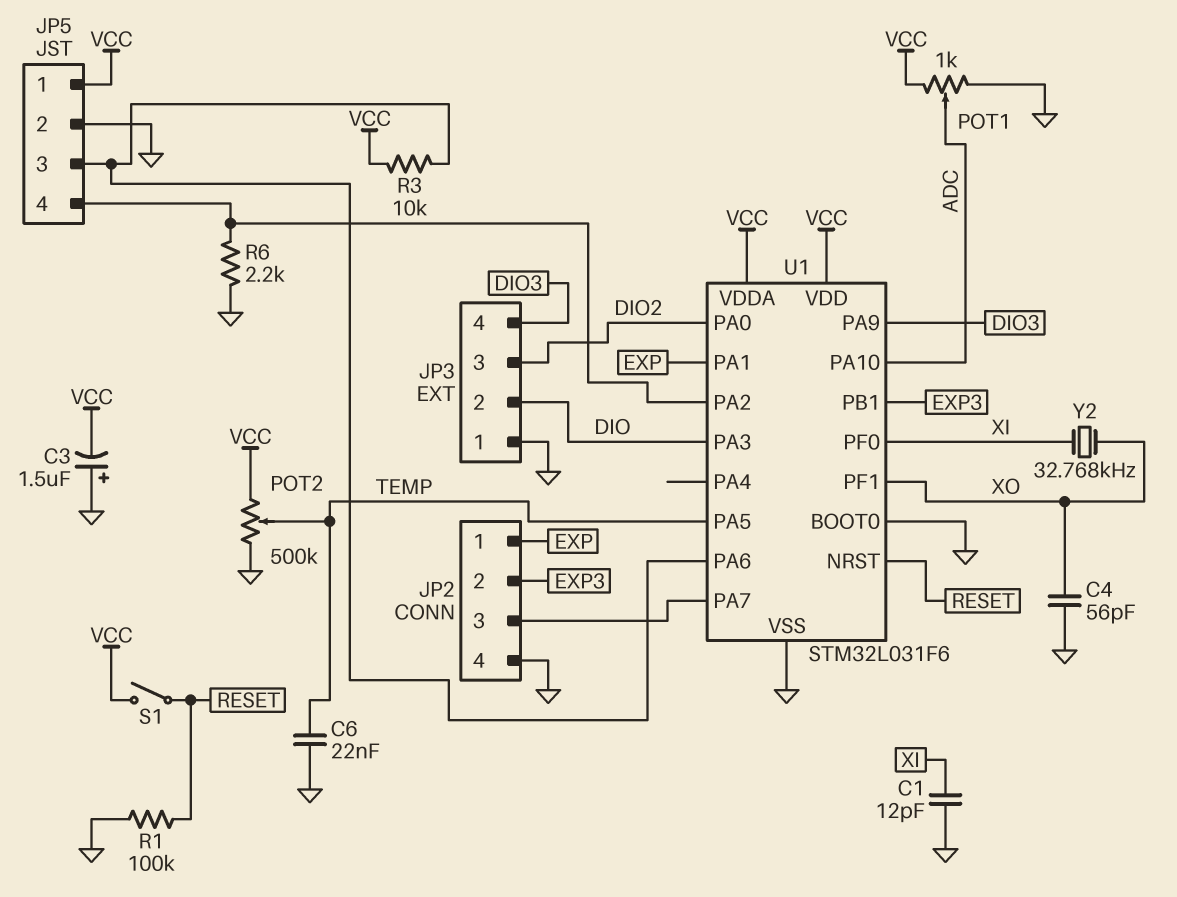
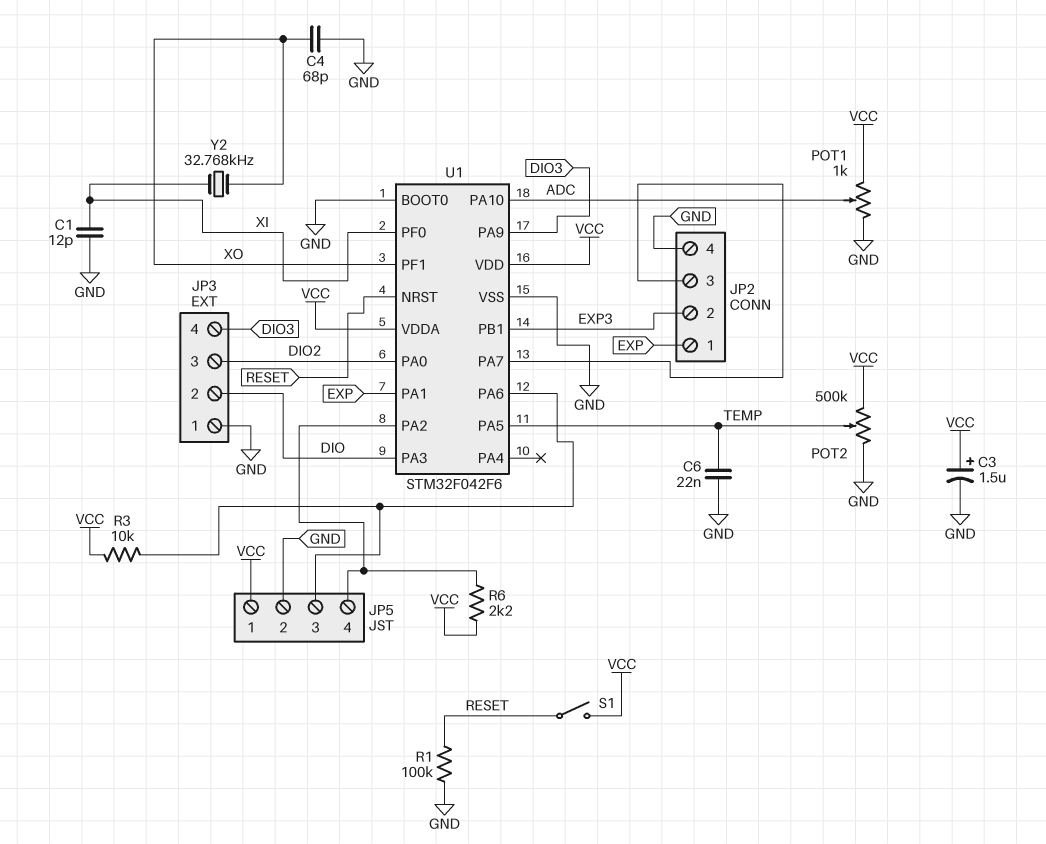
C3: 1.5uF (plus GND, minus VCC) -> 1.5uF (plus VCC, minus GND)
C4: 56pF (GND, XO) -> 68pF (GND, XO)
R6: 2.2k (GND, JP5/4) -> 2.2k (JP5/4, VCC)
U1: STM32L031F6 -> STM32F042F6

